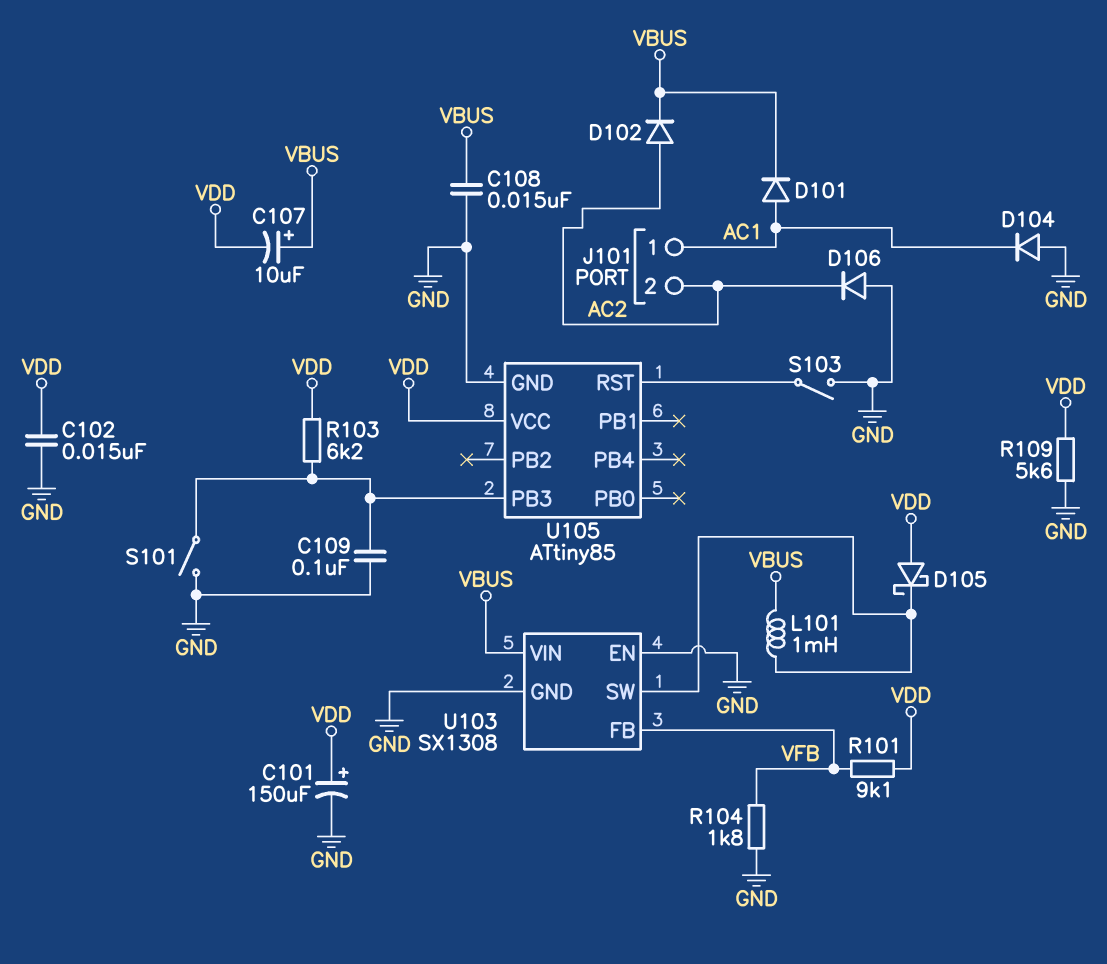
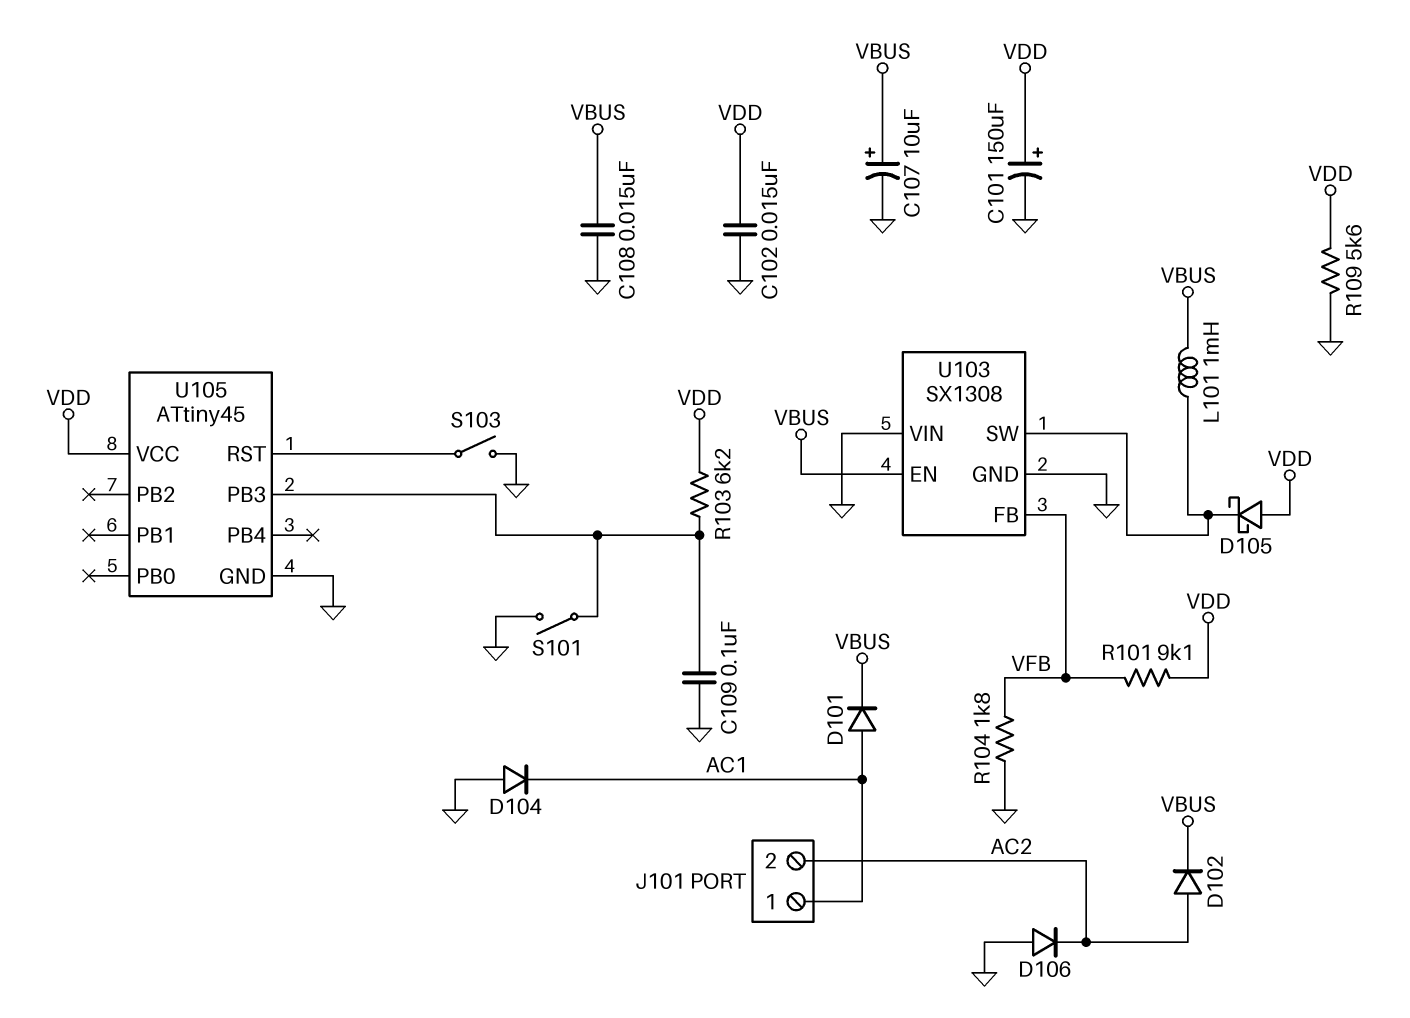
C107: 10uF (plus VBUS, minus VDD) -> 10uF (plus VBUS, minus GND)
U103 pin EN: GND -> VBUS
U103 pin VIN: VBUS -> GND
U105: ATtiny85 -> ATtiny45

